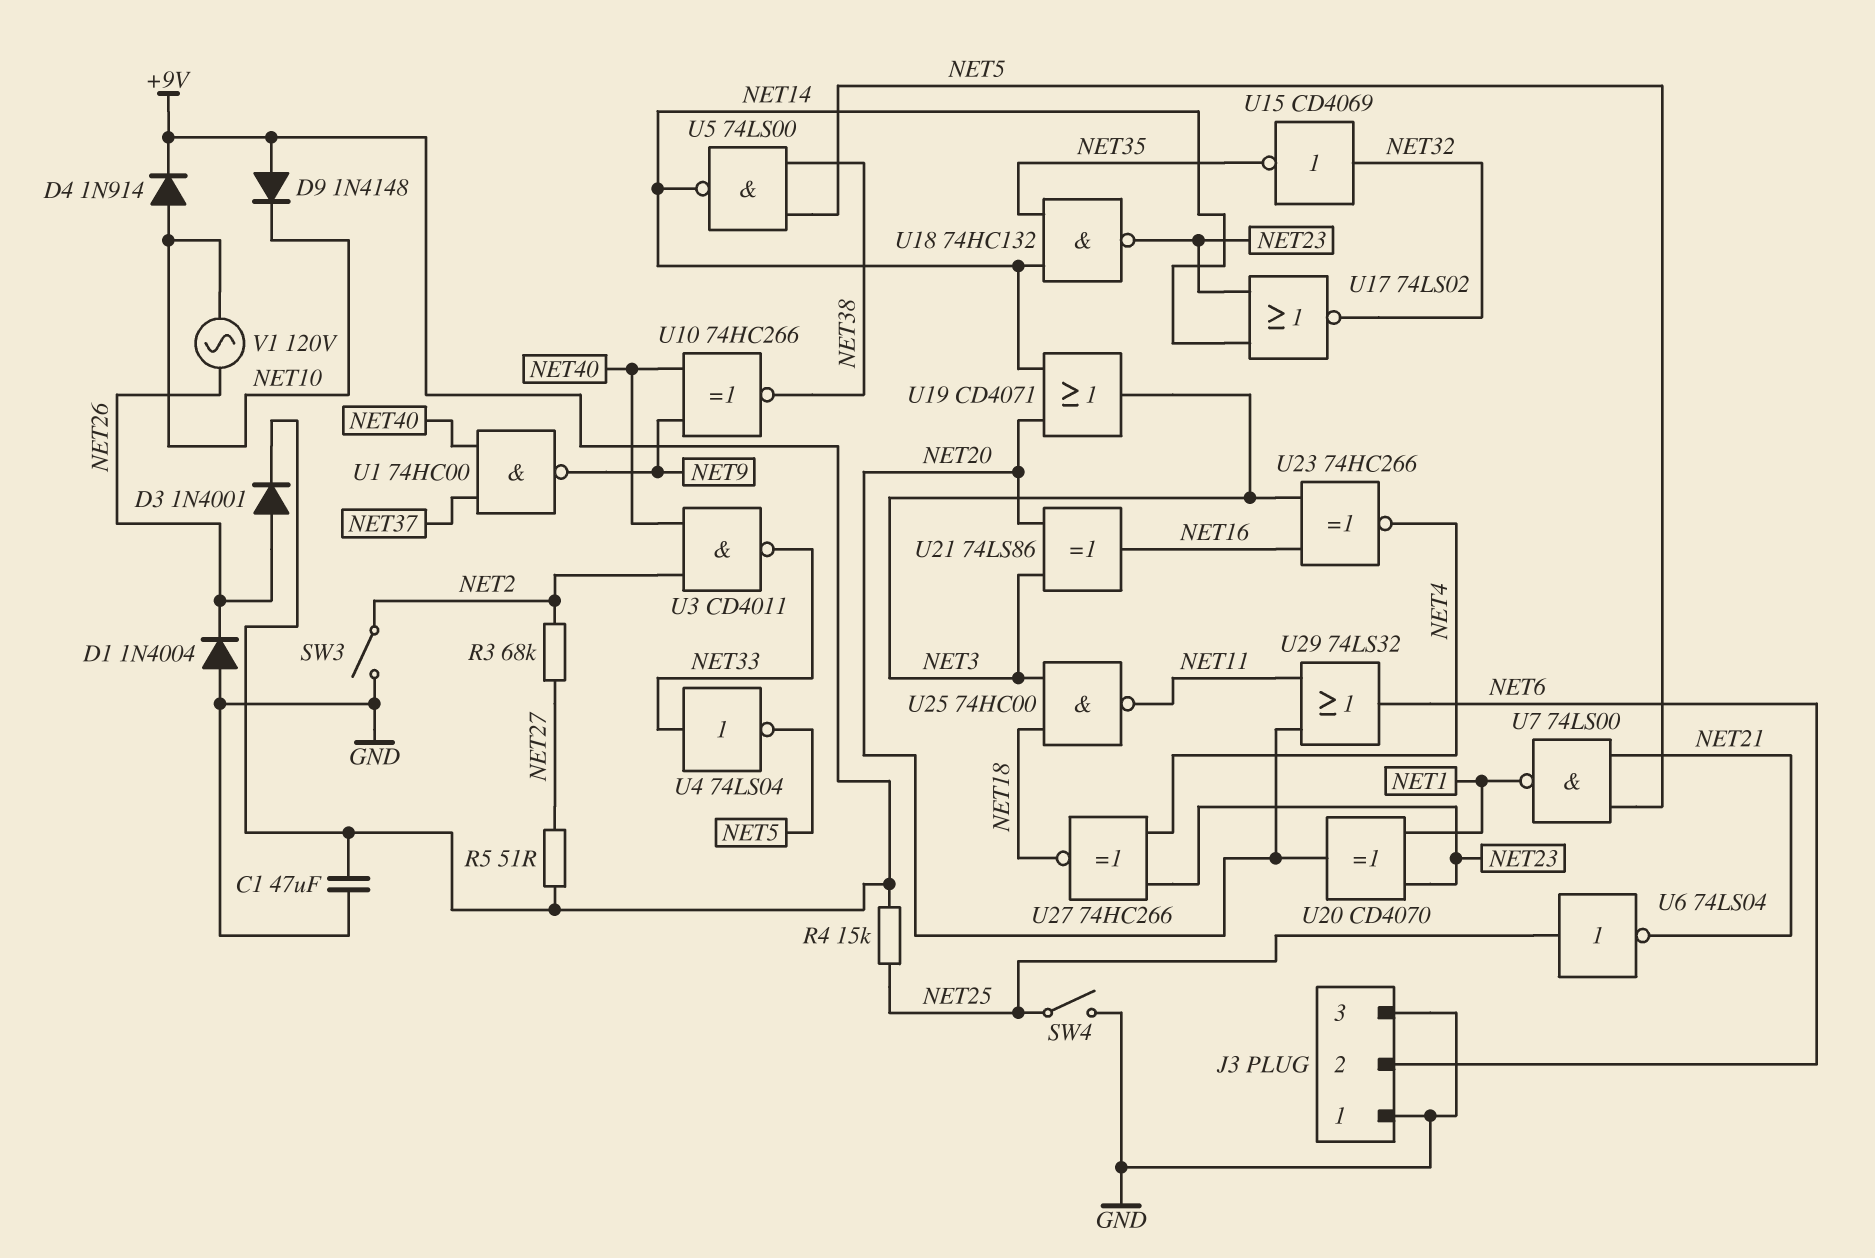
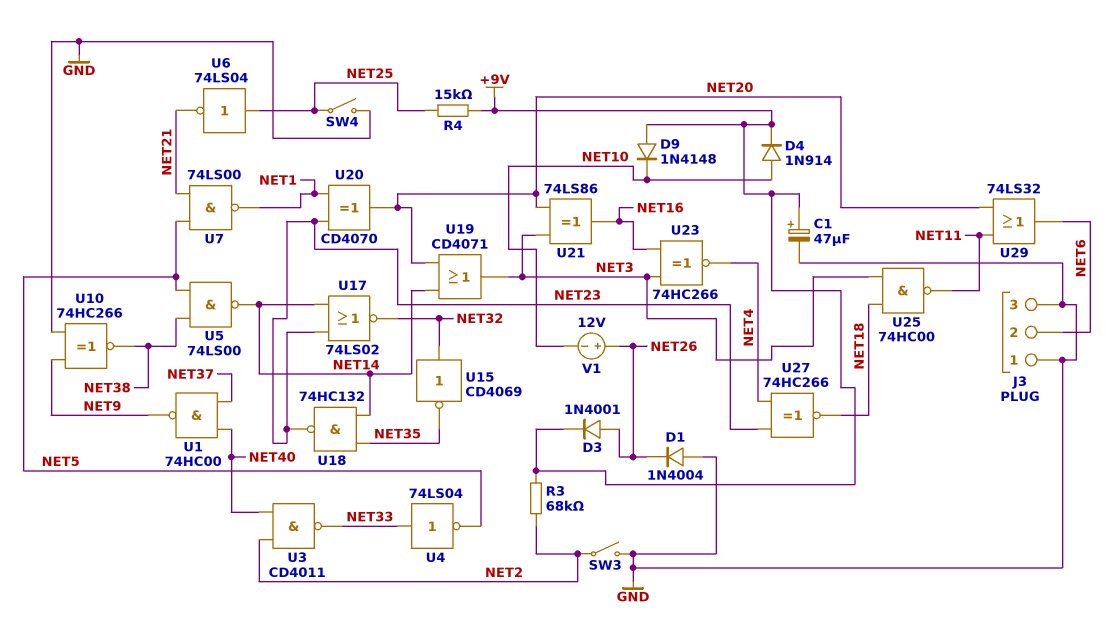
C1: 47uF (+9V, GND) -> 47uF (plus +9V, minus GND)
R3: 68k (NET2, NET27) -> 68k (+9V, NET2)
R5: 51 (+9V, NET27) -> none
U10: XNOR 74HC266 (in NET9, in NET40, out NET38) -> XNOR 74HC266 (in GND, in NET9, out NET38)
V1: AC 120V (NET10, NET26) -> 12V (plus NET26, minus NET10)

